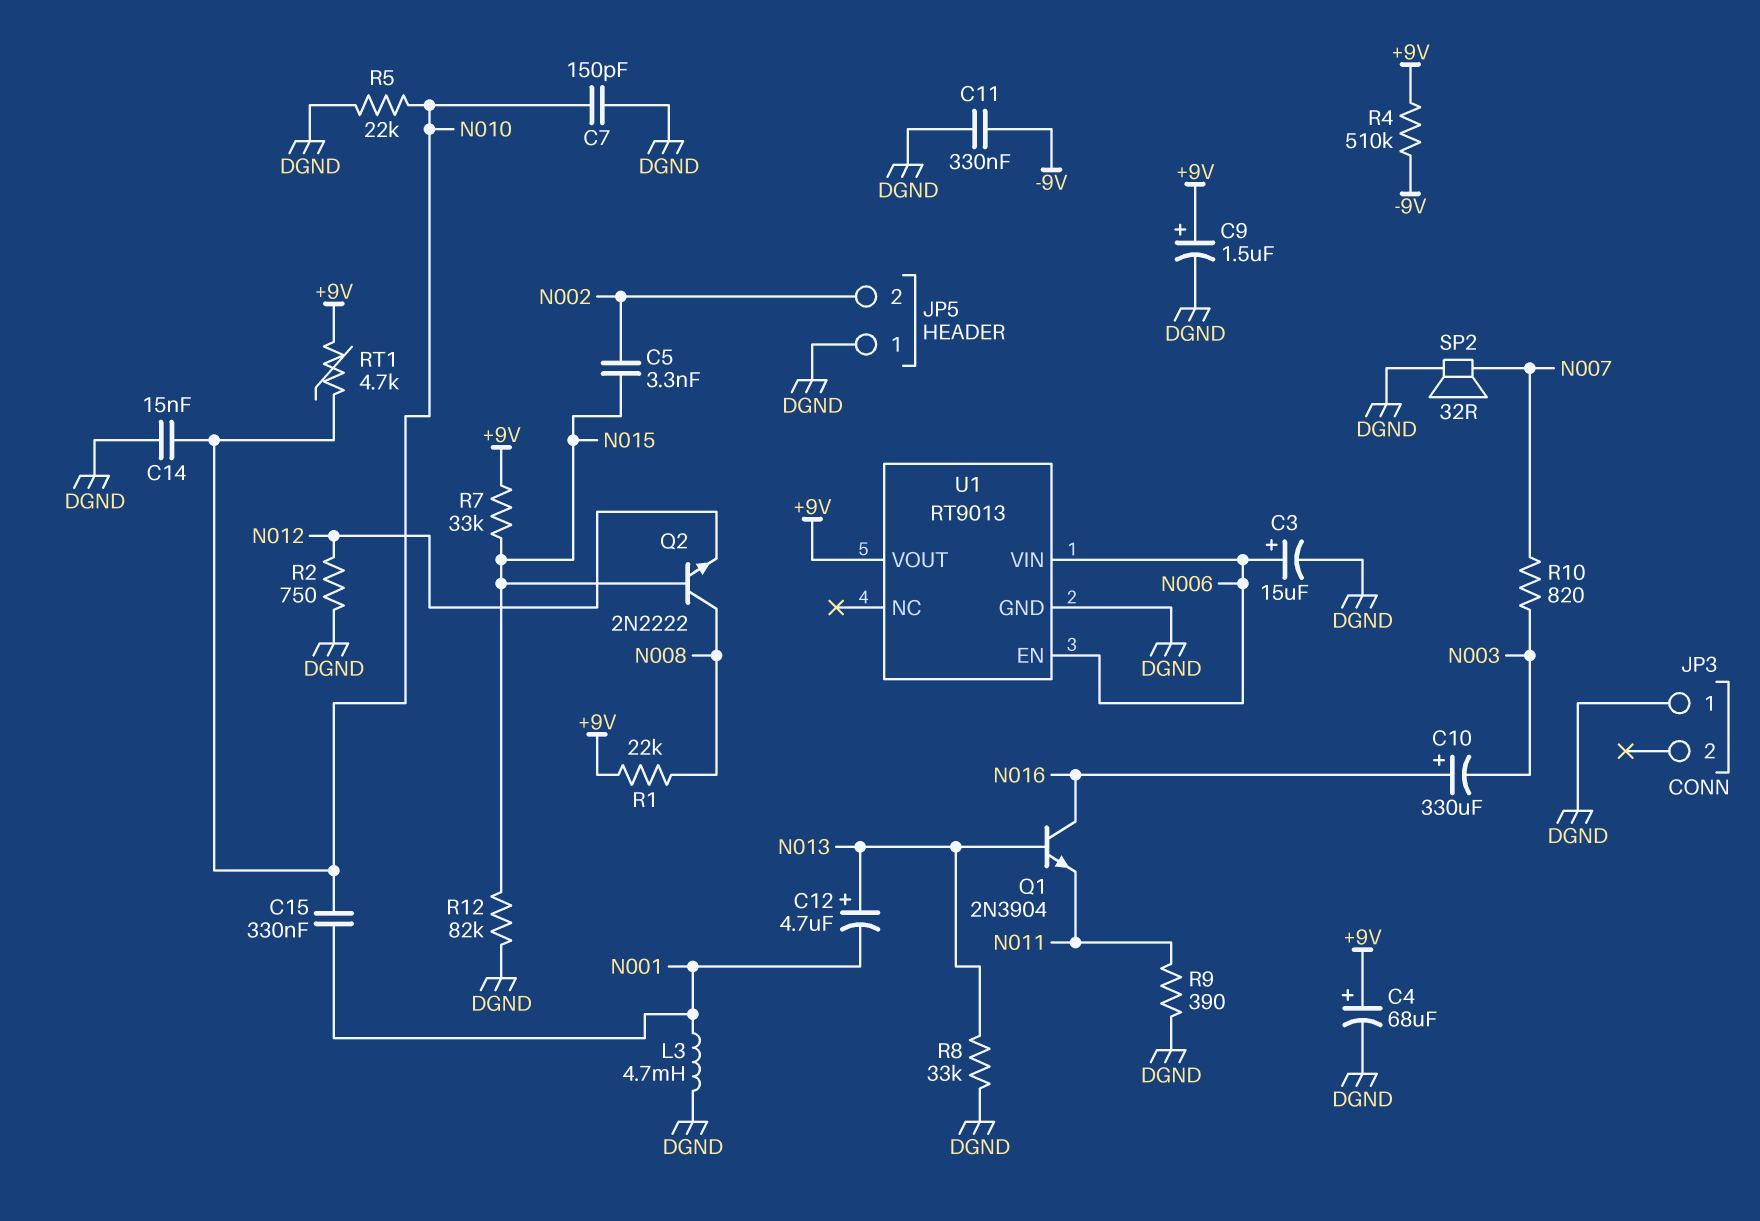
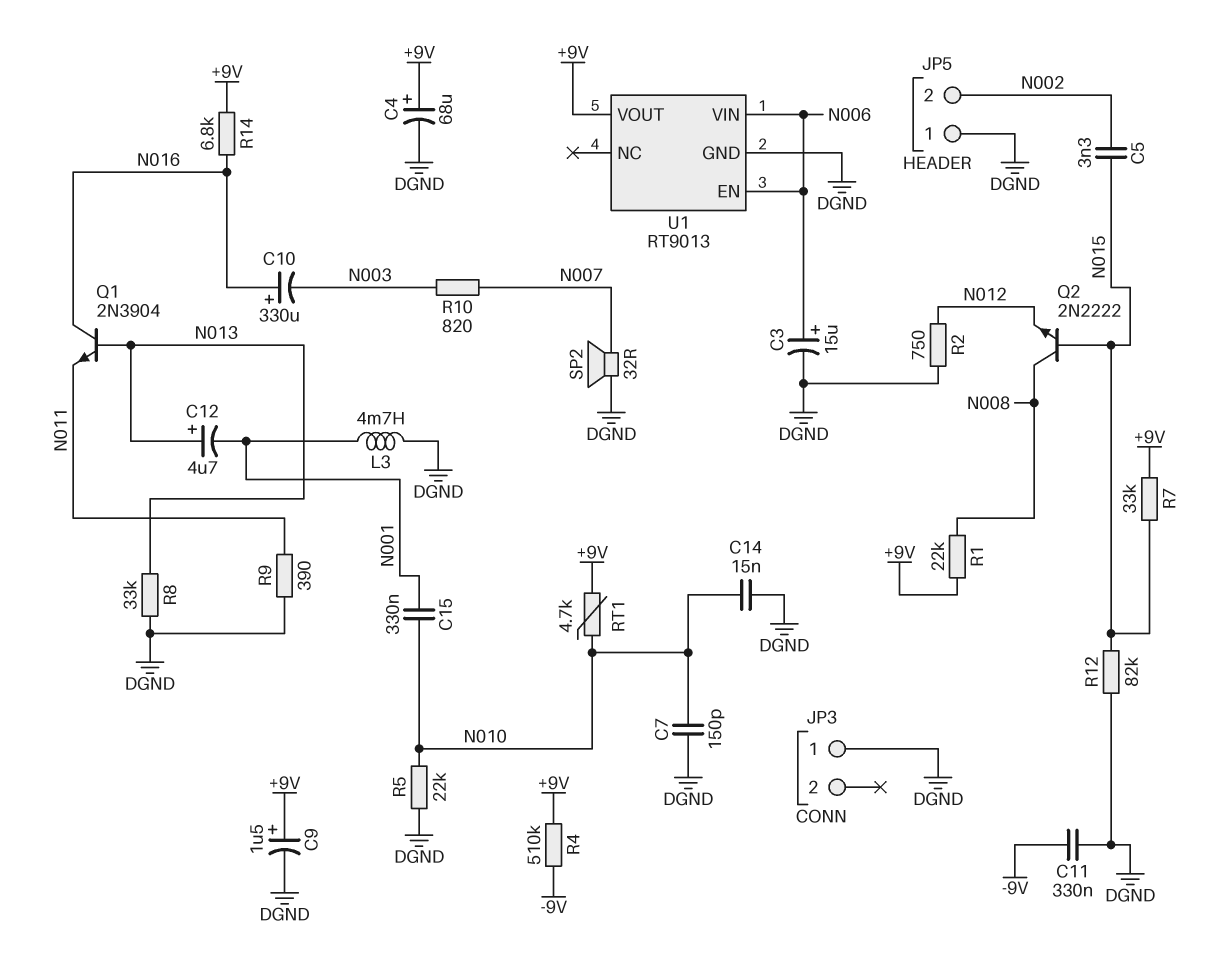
R14: none -> 6.8k (+9V, N016)

